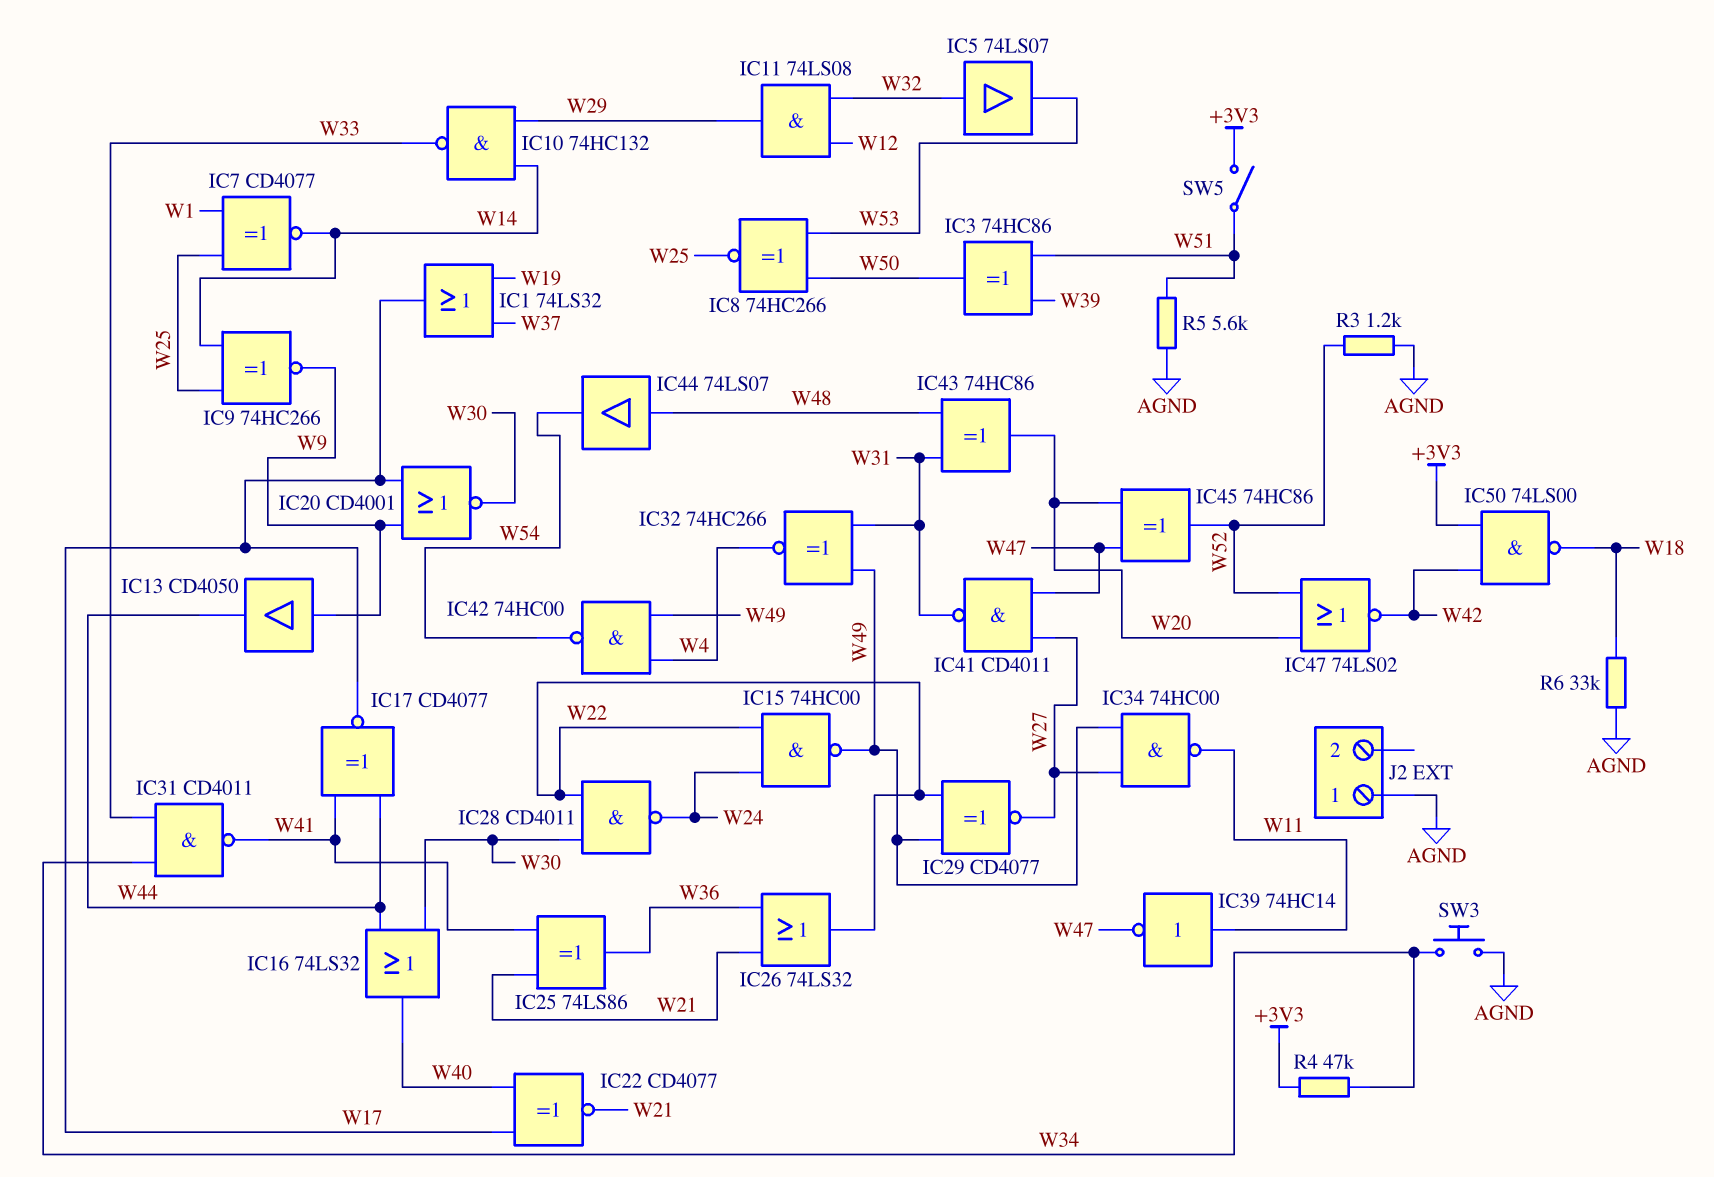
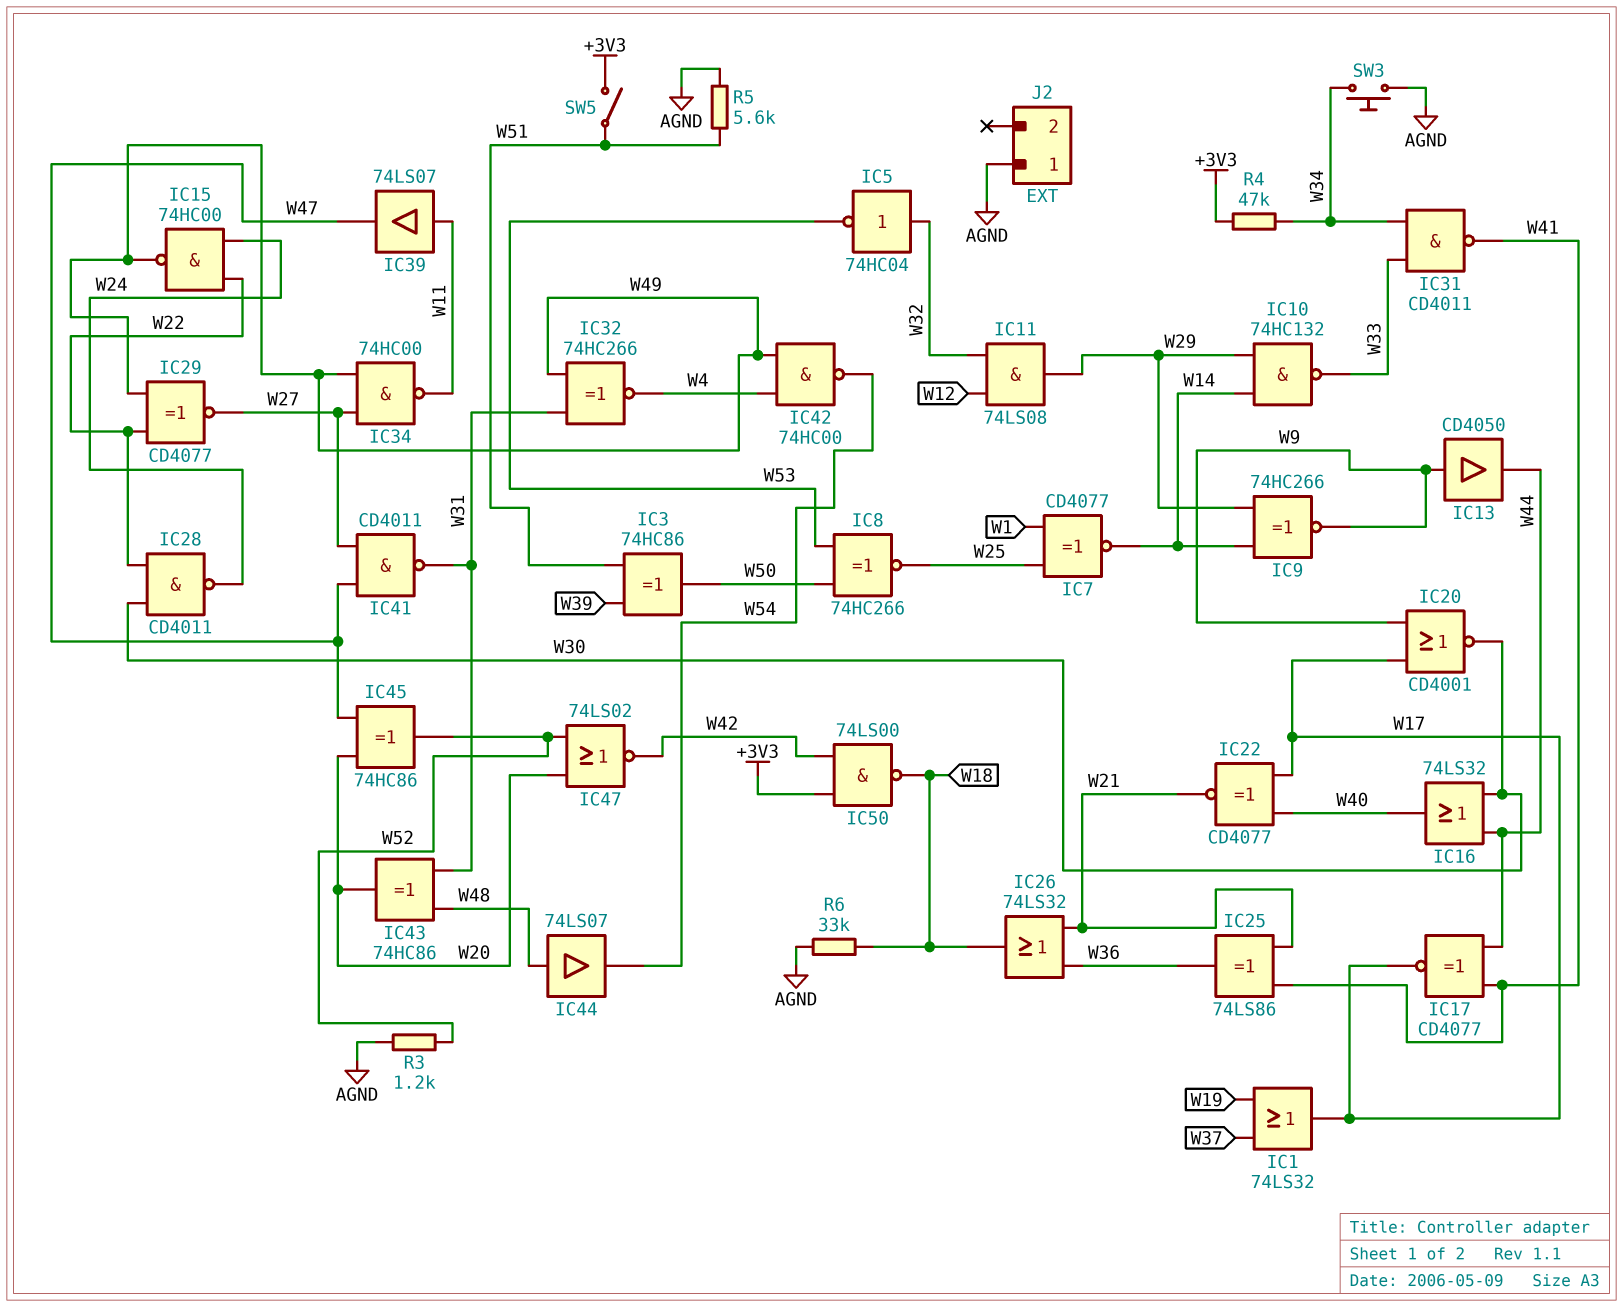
IC5: buffer 74LS07 (in W32, out W53) -> NOT 74HC04 (in W32, out W53)
IC9: XNOR 74HC266 (in W14, in W25, out W9) -> XNOR 74HC266 (in W14, in W29, out W9)
IC26: OR 74LS32 (in W21, in W36, out W22) -> OR 74LS32 (in W21, in W36, out W18)
IC39: NOT 74HC14 (in W11, out W47) -> buffer 74LS07 (in W11, out W47)

